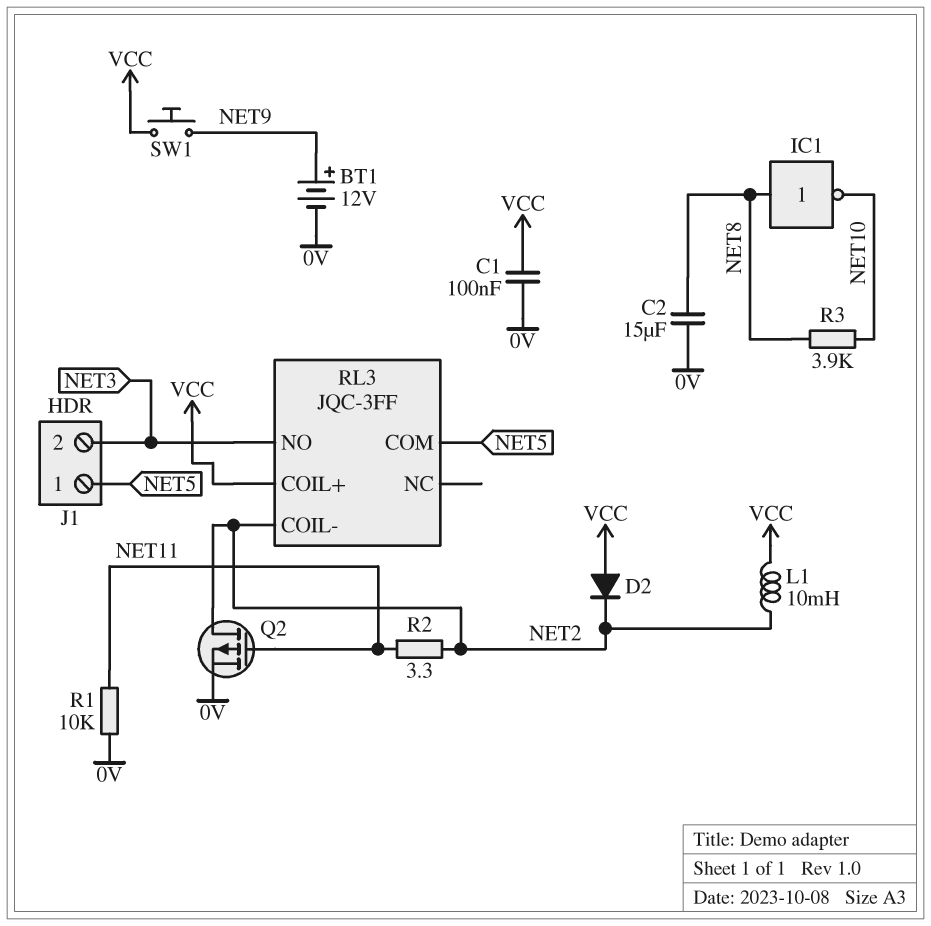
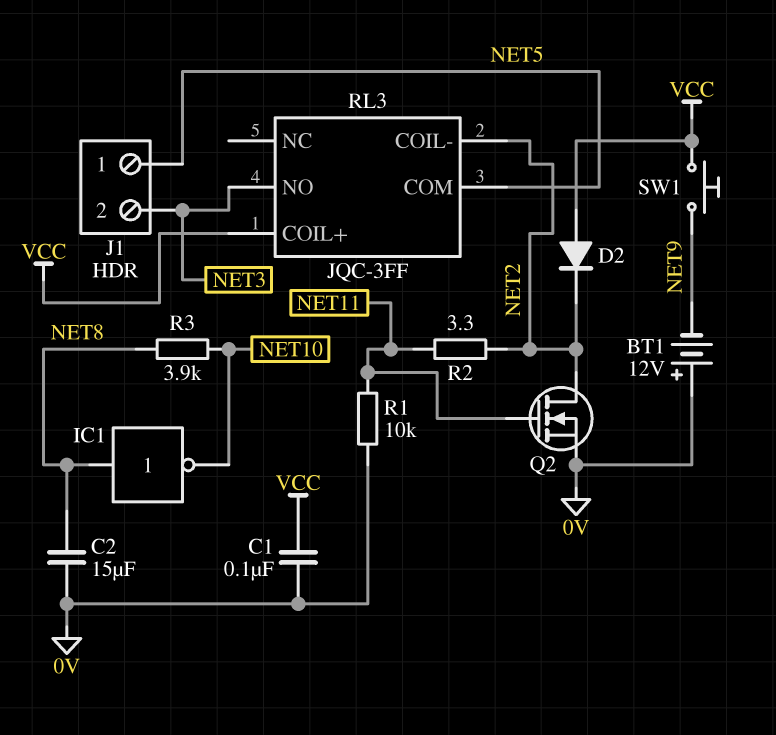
BT1: 12V (plus NET9, minus 0V) -> 12V (plus 0V, minus NET9)
L1: 10mH (NET2, VCC) -> none
Q2: PMOS (G NET11, D NET2, S 0V) -> NMOS (G NET11, D NET2, S 0V)

